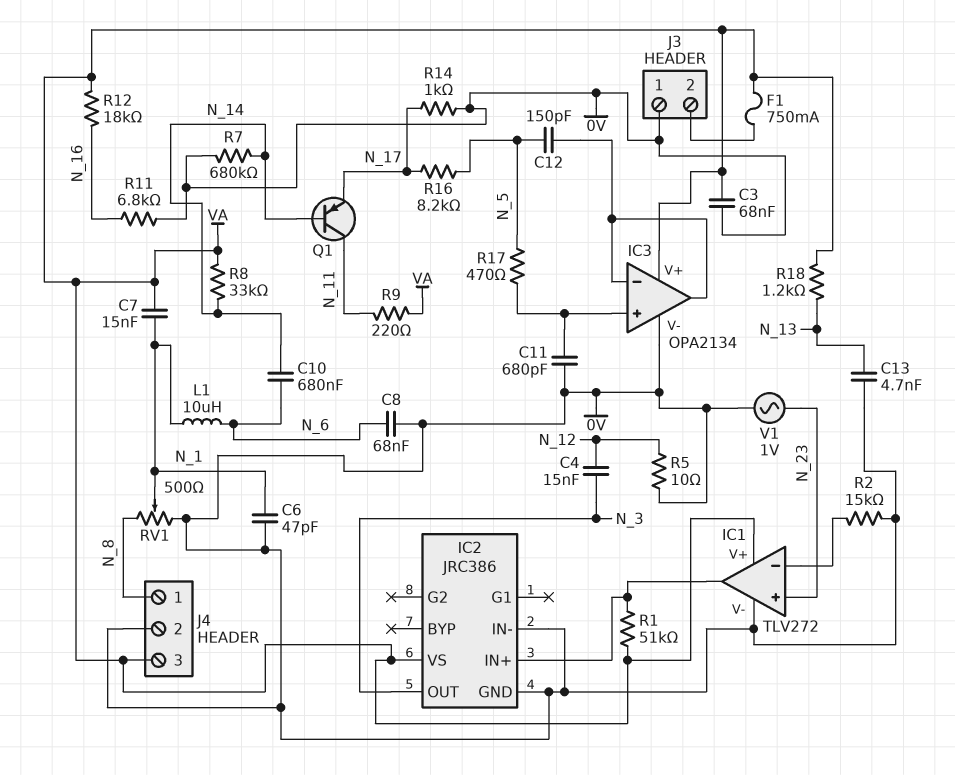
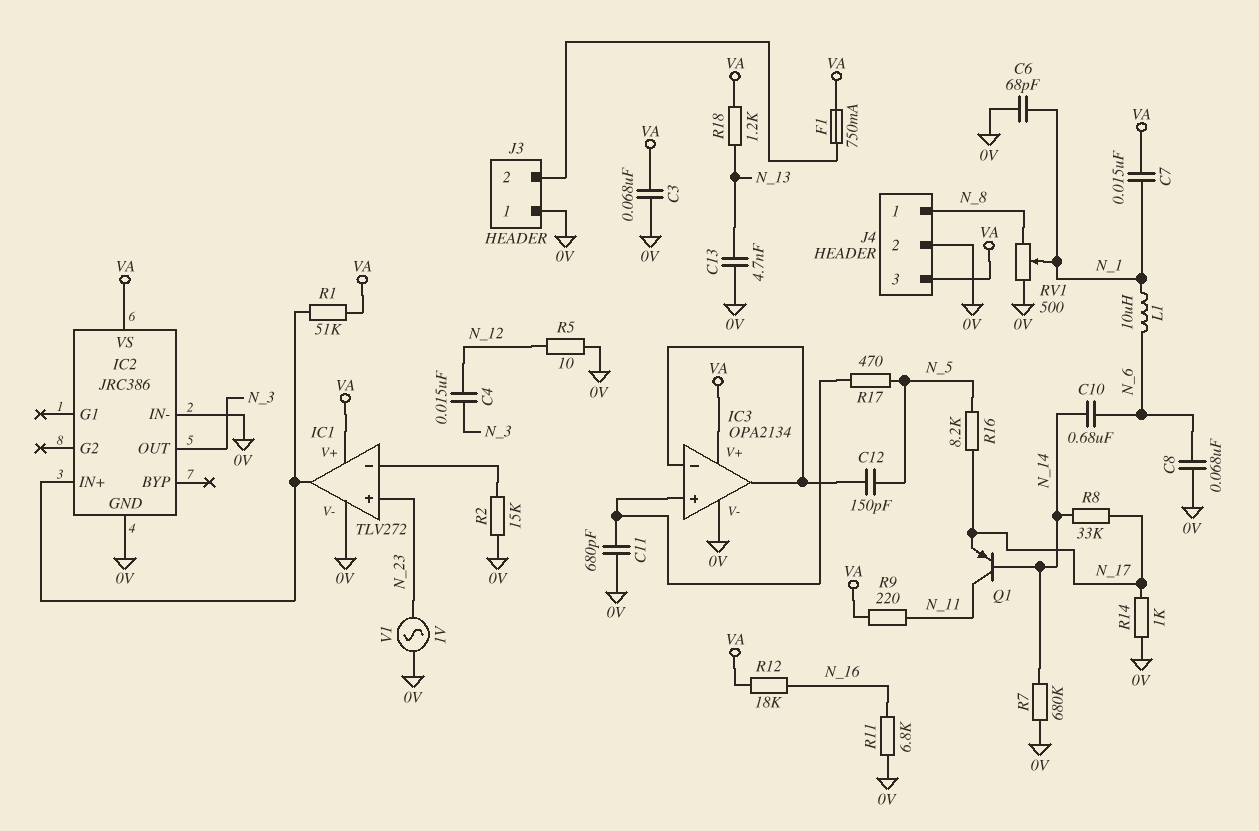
C6: 47pF (0V, N_1) -> 68pF (0V, N_1)
R8: 33k (N_14, VA) -> 33k (N_14, N_17)

